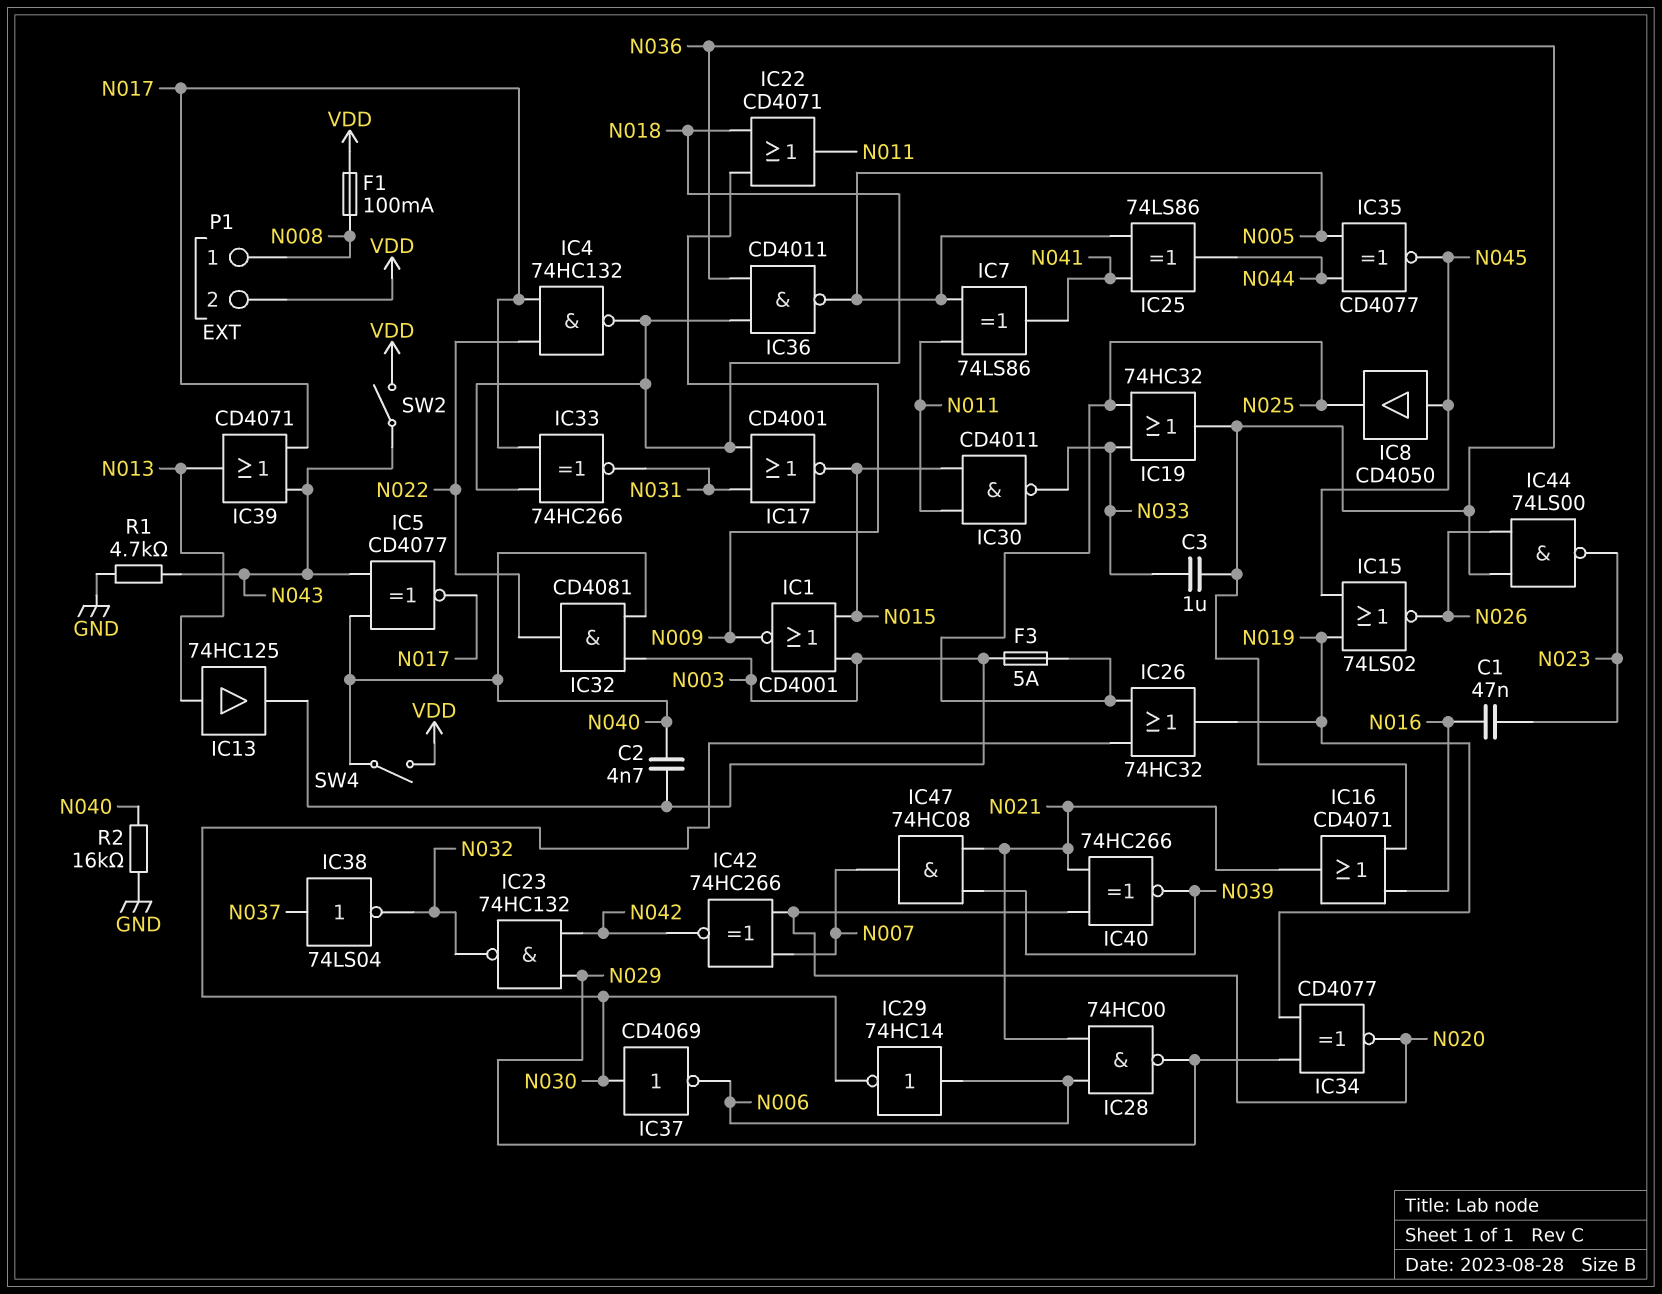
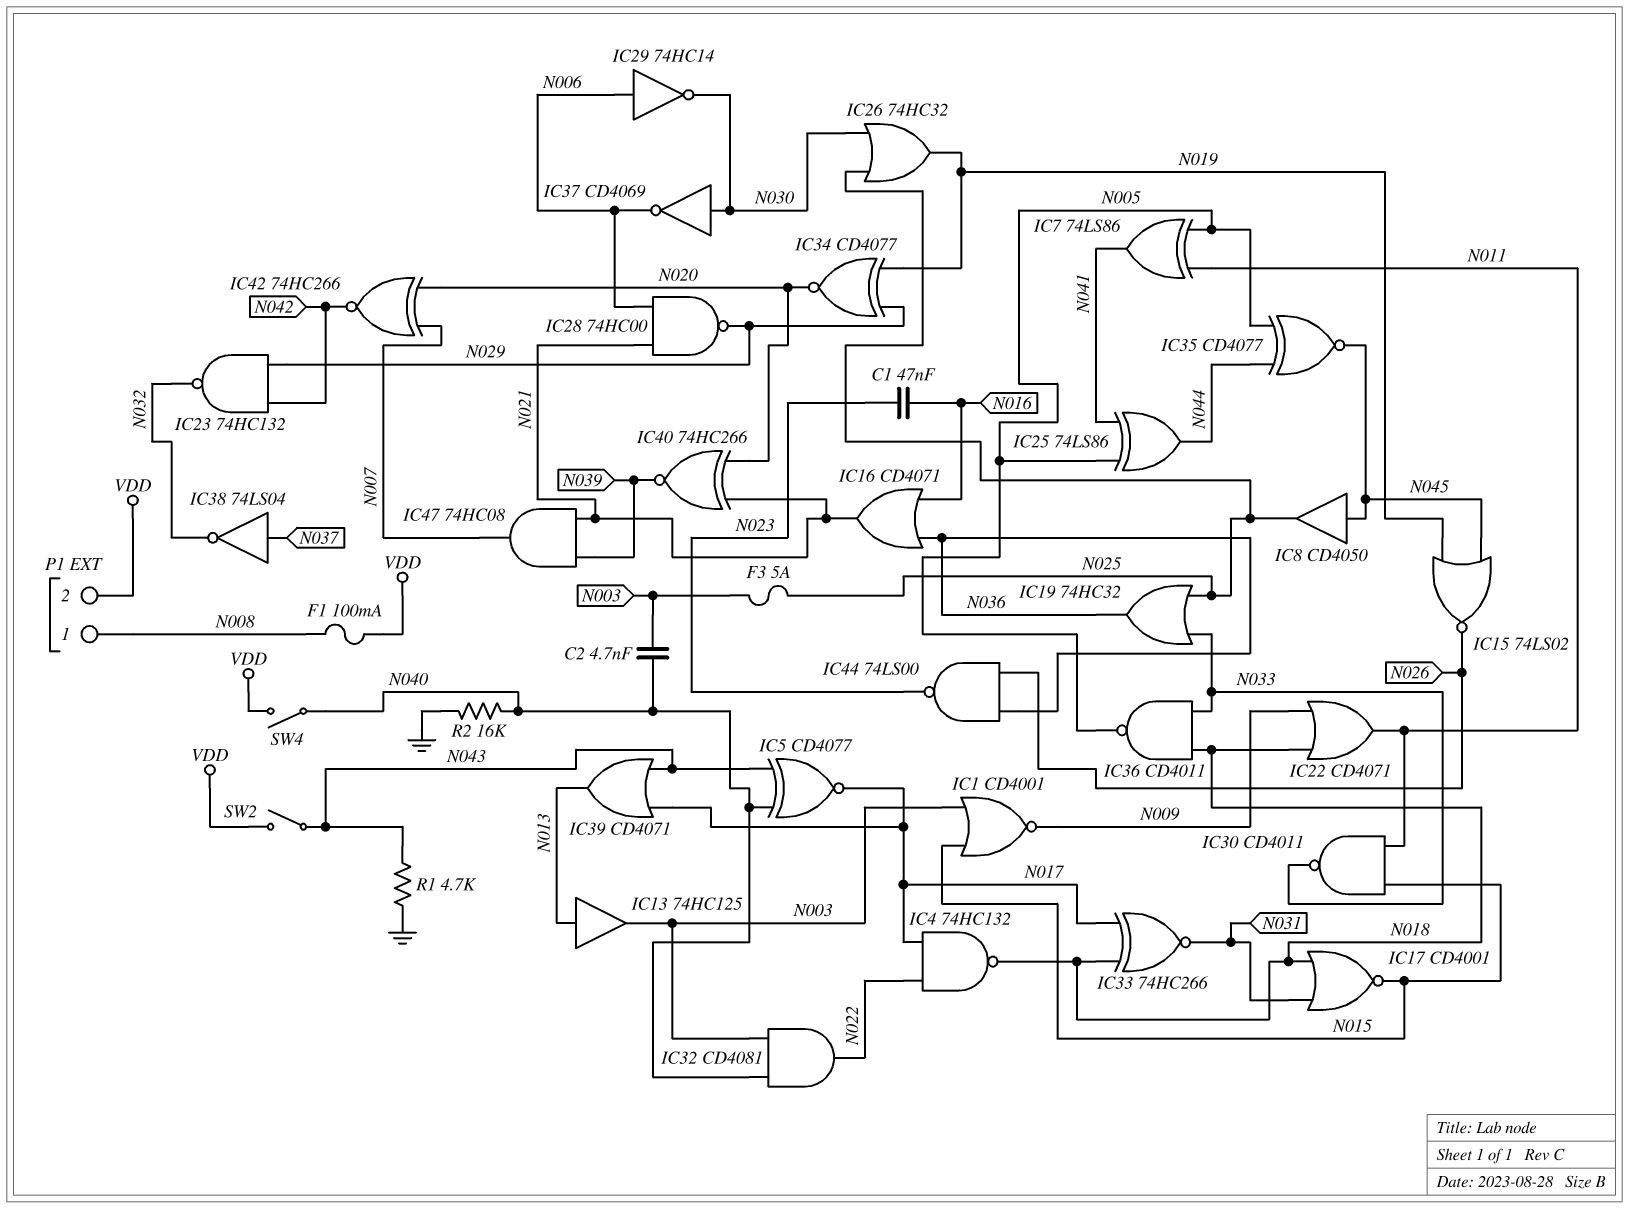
C3: 1uF (N033, N036) -> none
IC36: NAND CD4011 (in N018, in N036, out N005) -> NAND CD4011 (in N018, in N033, out N005)

